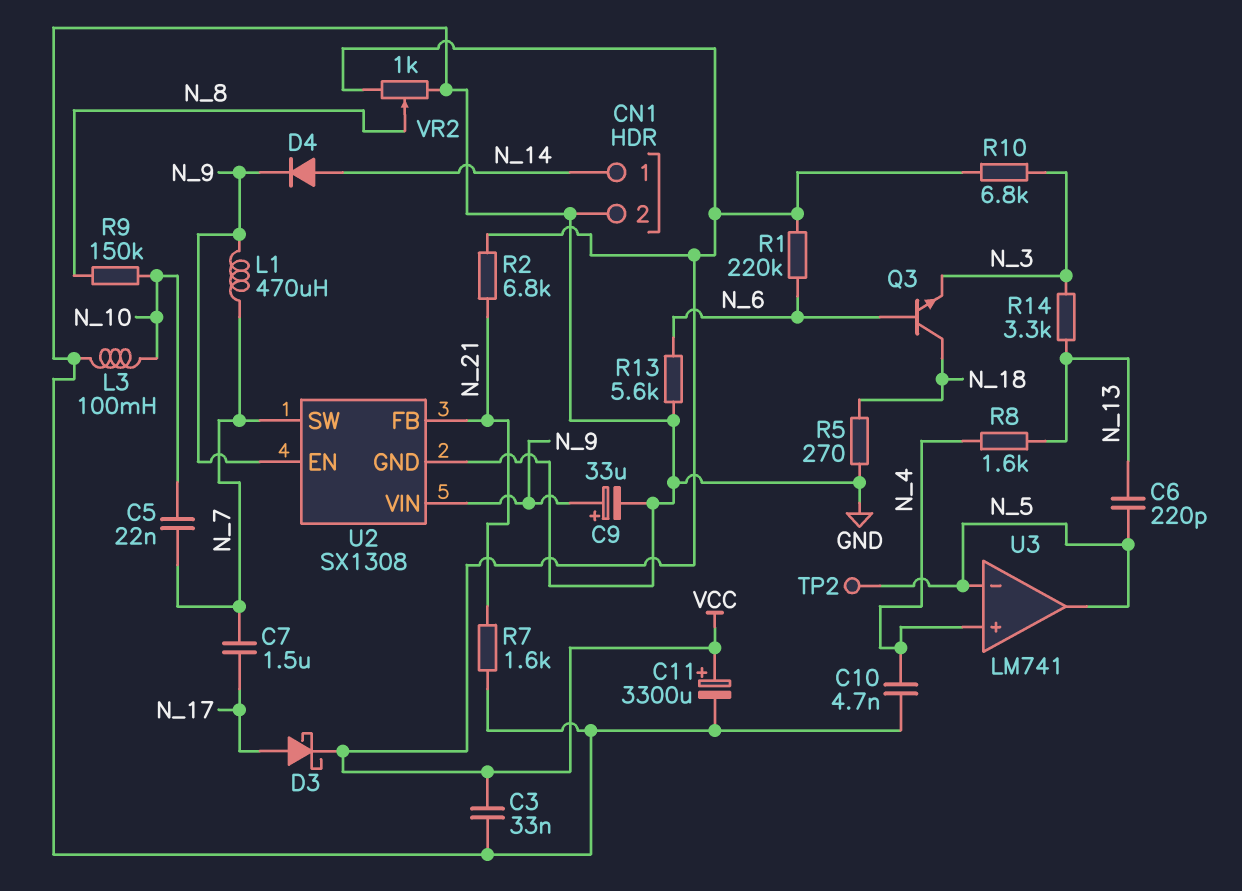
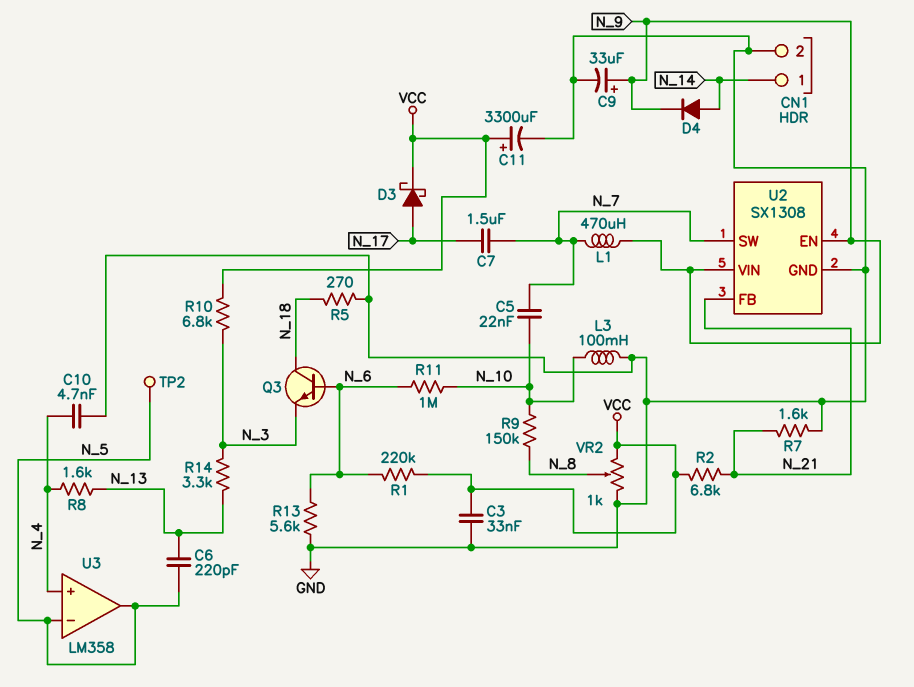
R11: none -> 1M (N_6, N_10)
U3: LM741 -> LM358

